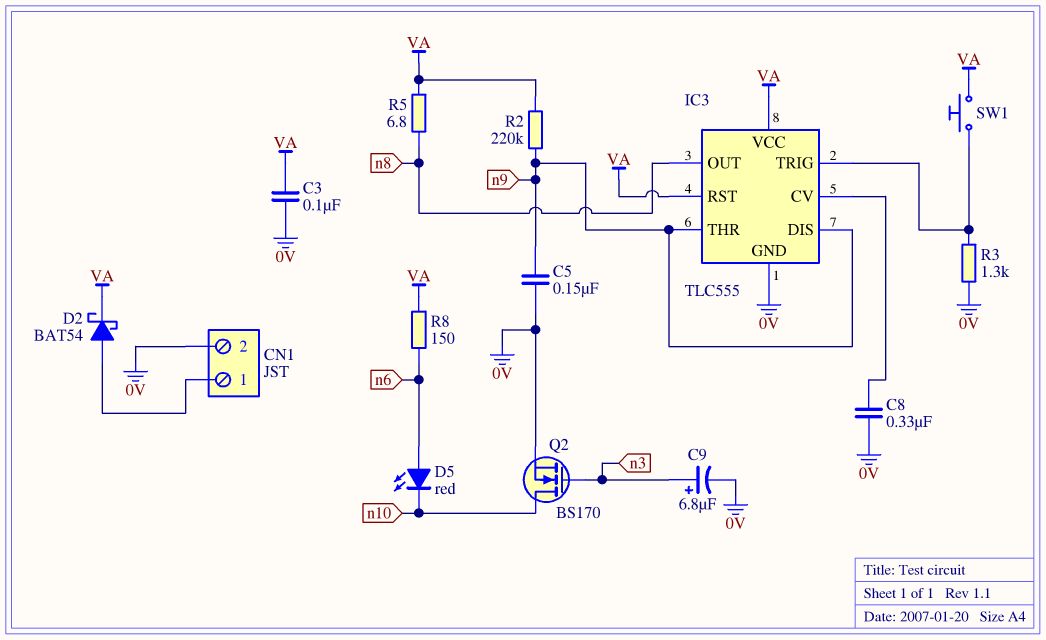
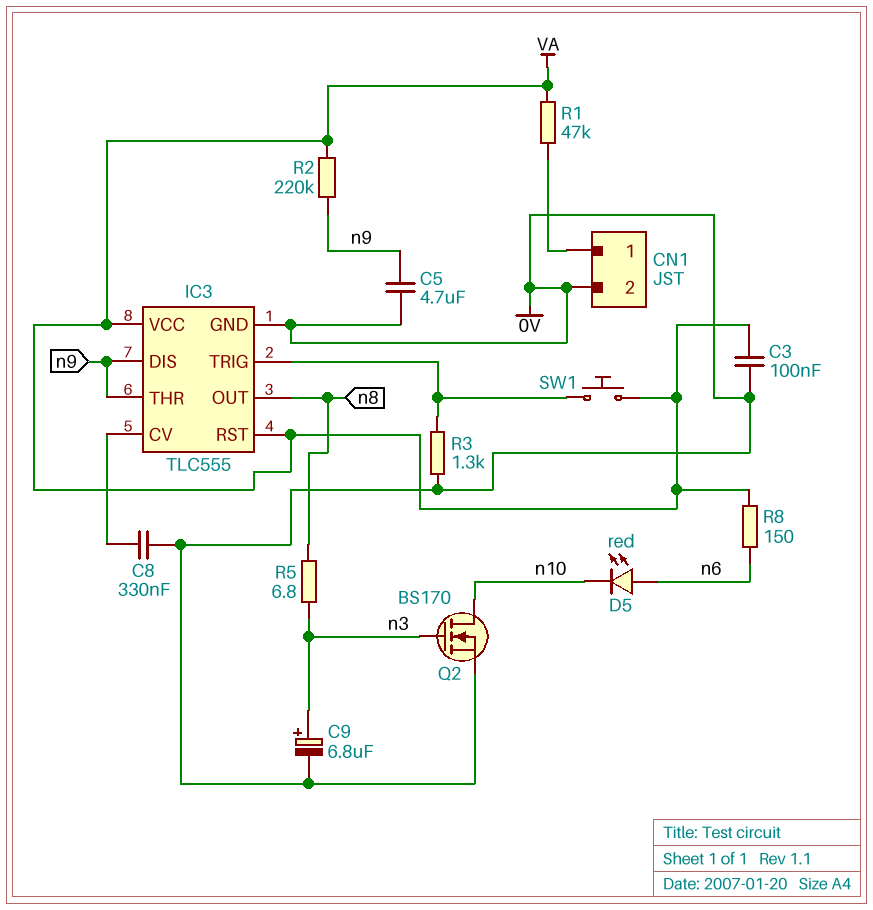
C5: 150nF (0V, n9) -> 4.7uF (0V, n9)
D2: schottky BAT54 (A CN1/1, K VA) -> none
R1: none -> 47k (CN1/1, VA)
R5: 6.8 (VA, n8) -> 6.8 (n3, n8)

